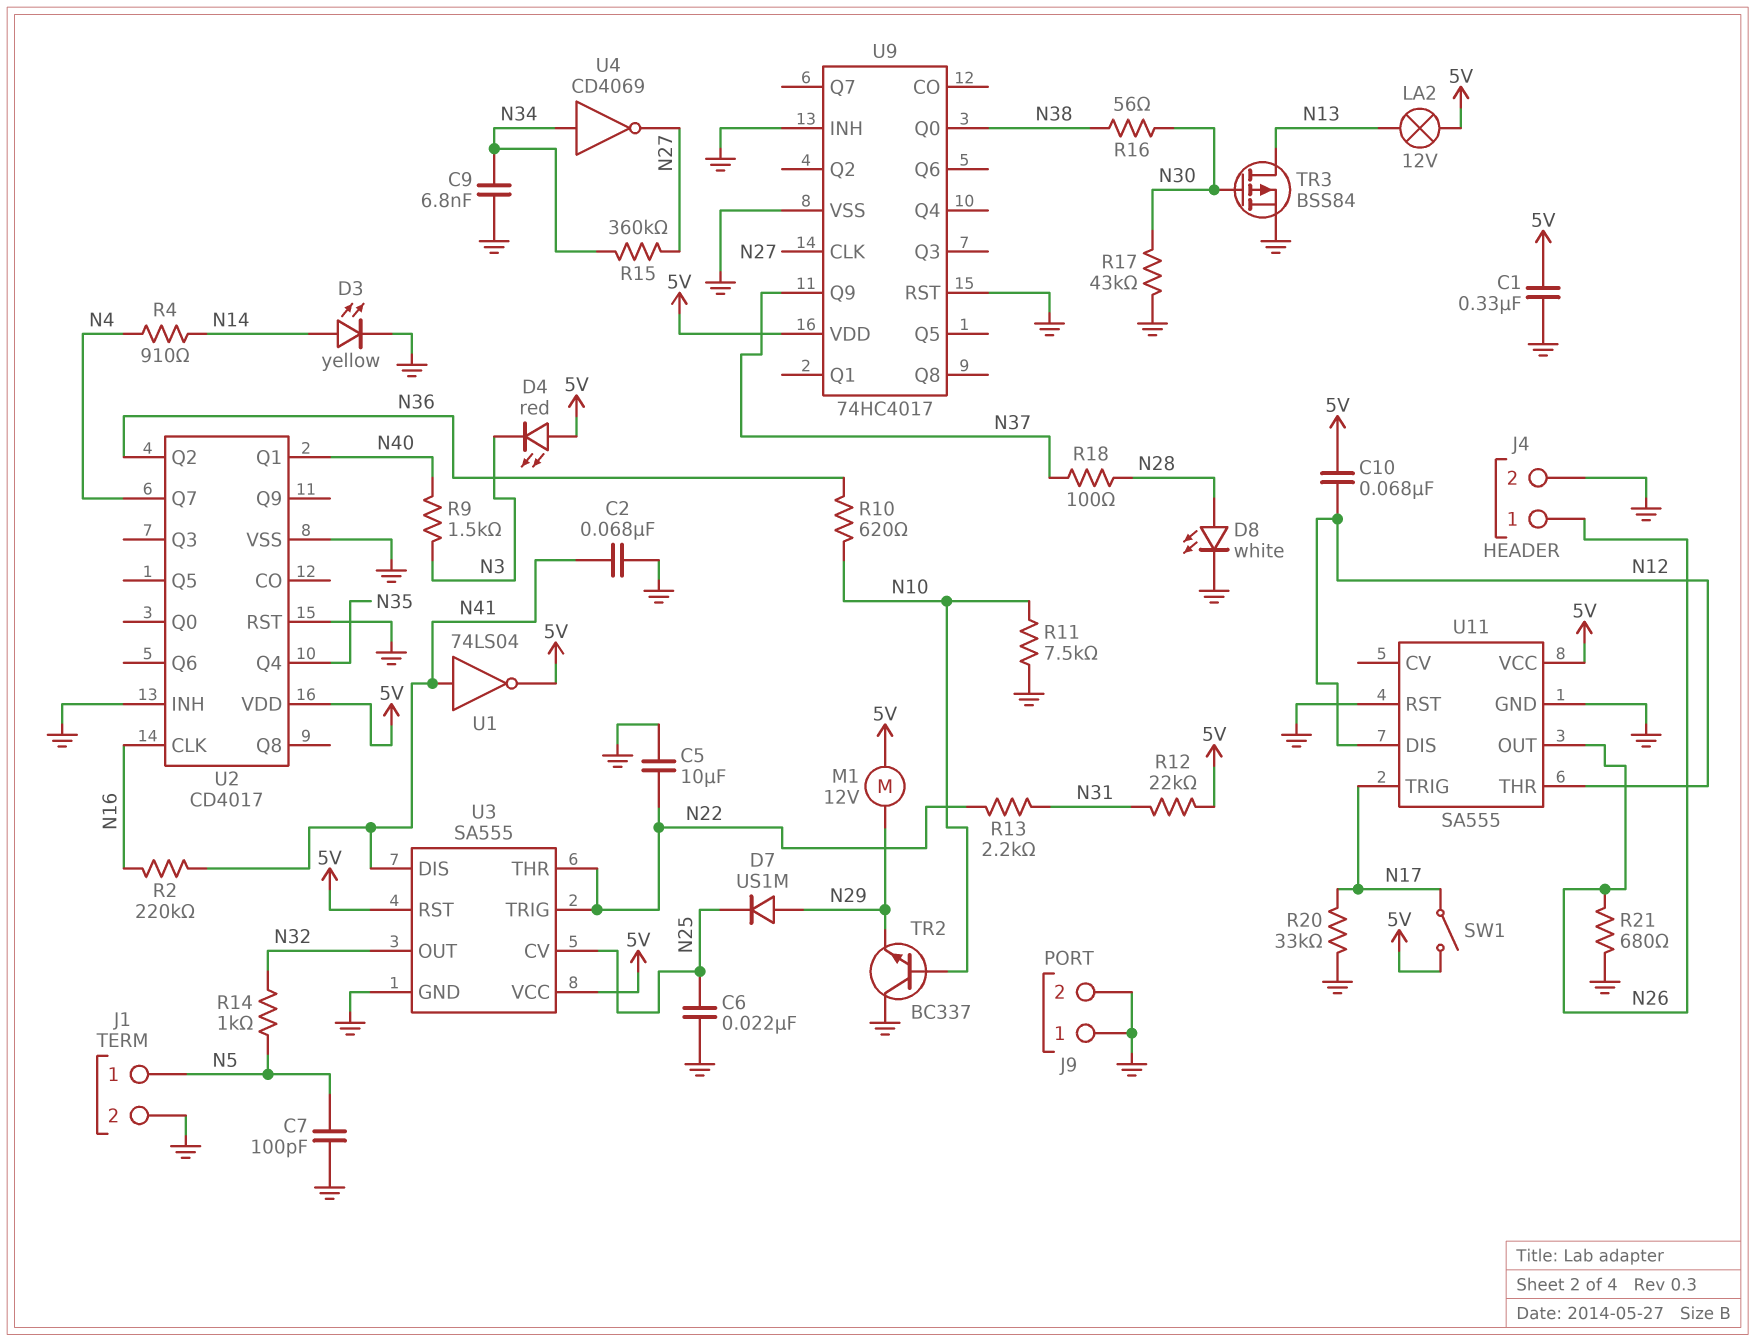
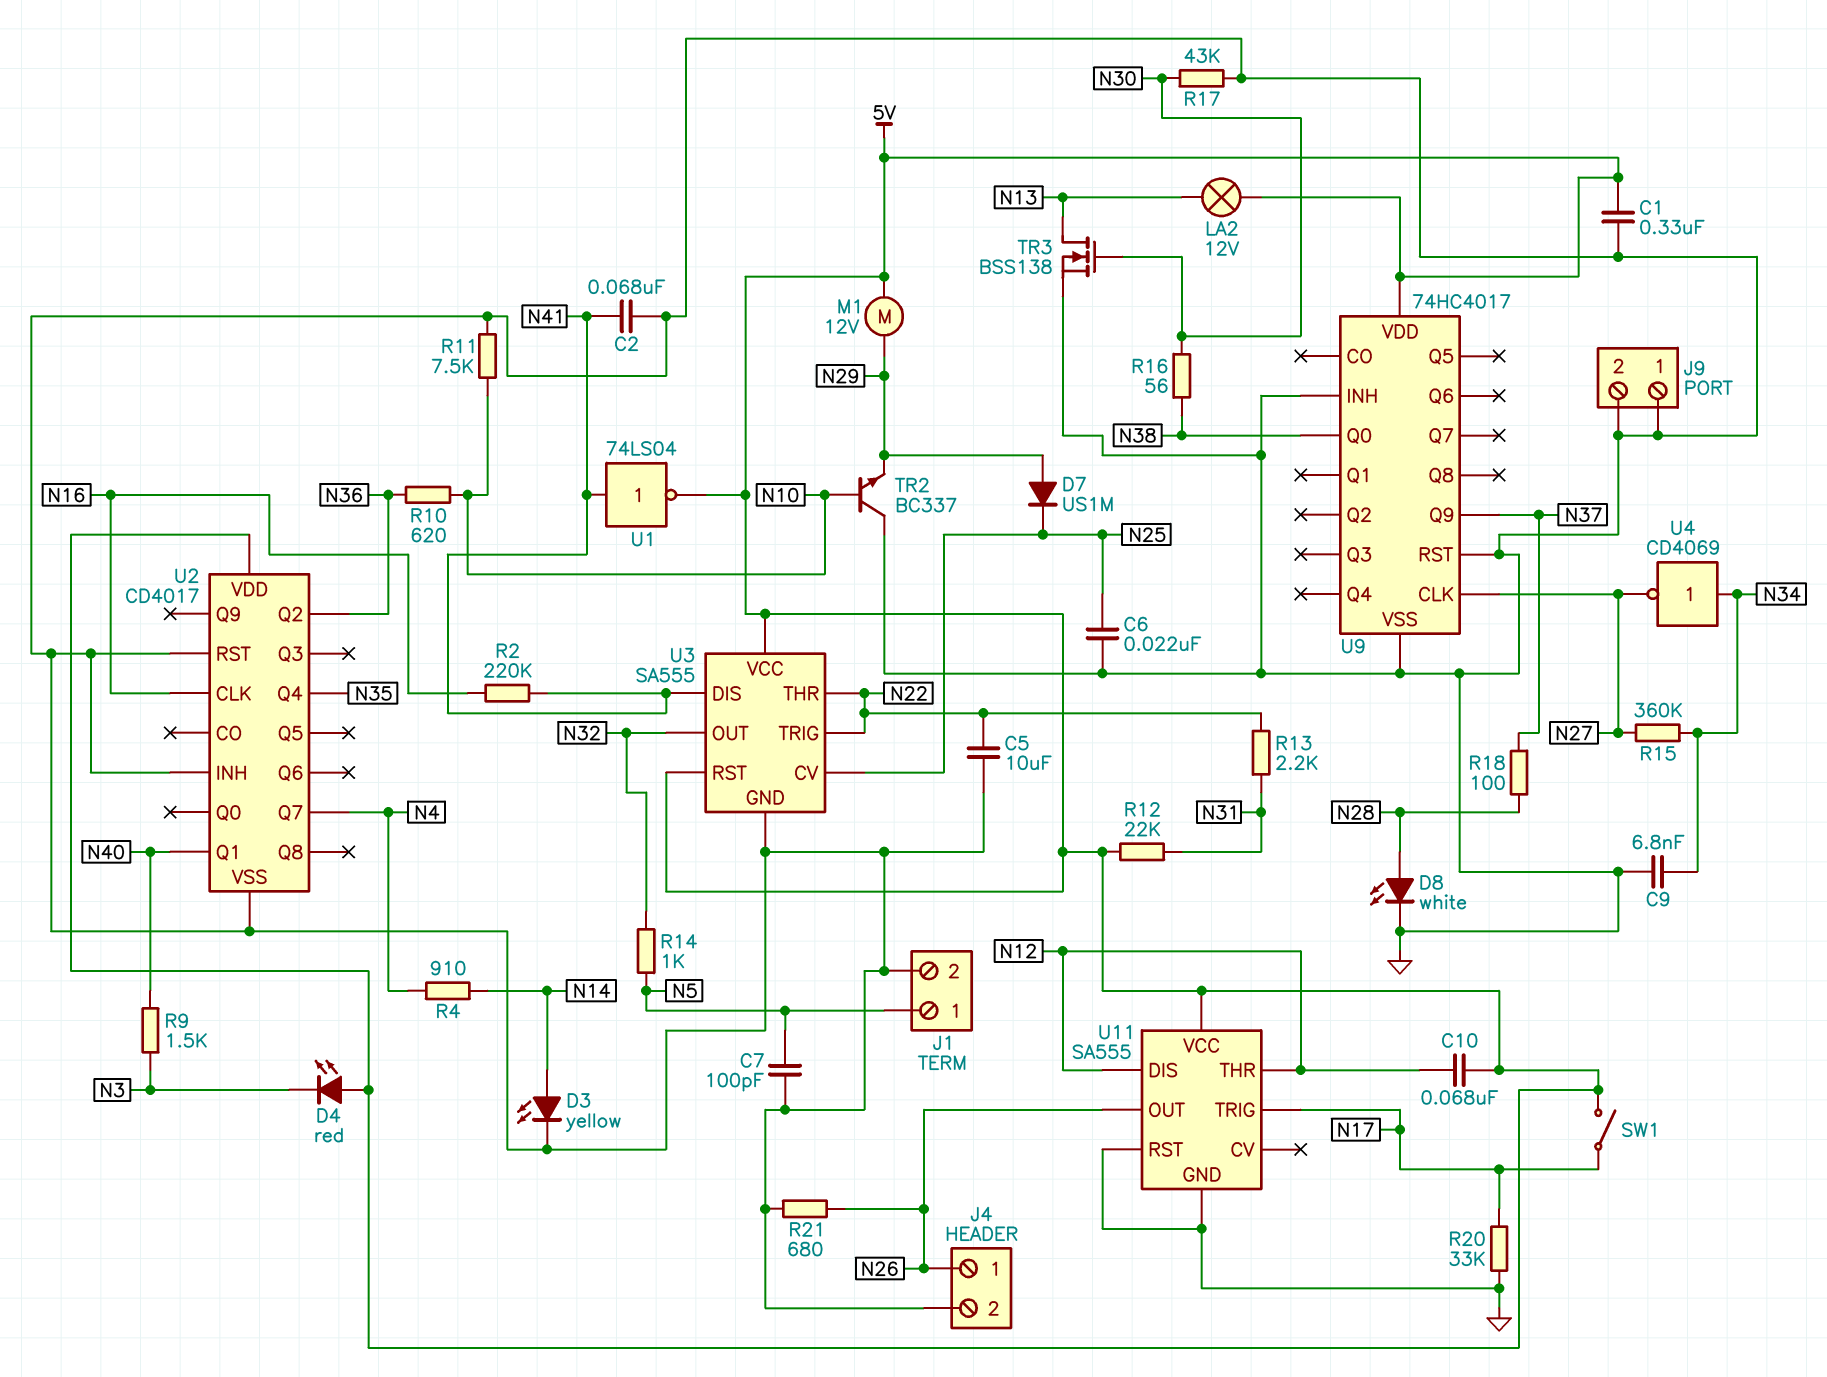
TR3: PMOS BSS84 (G N30, D N13, S GND) -> NMOS BSS138 (G N30, D N13, S GND)

